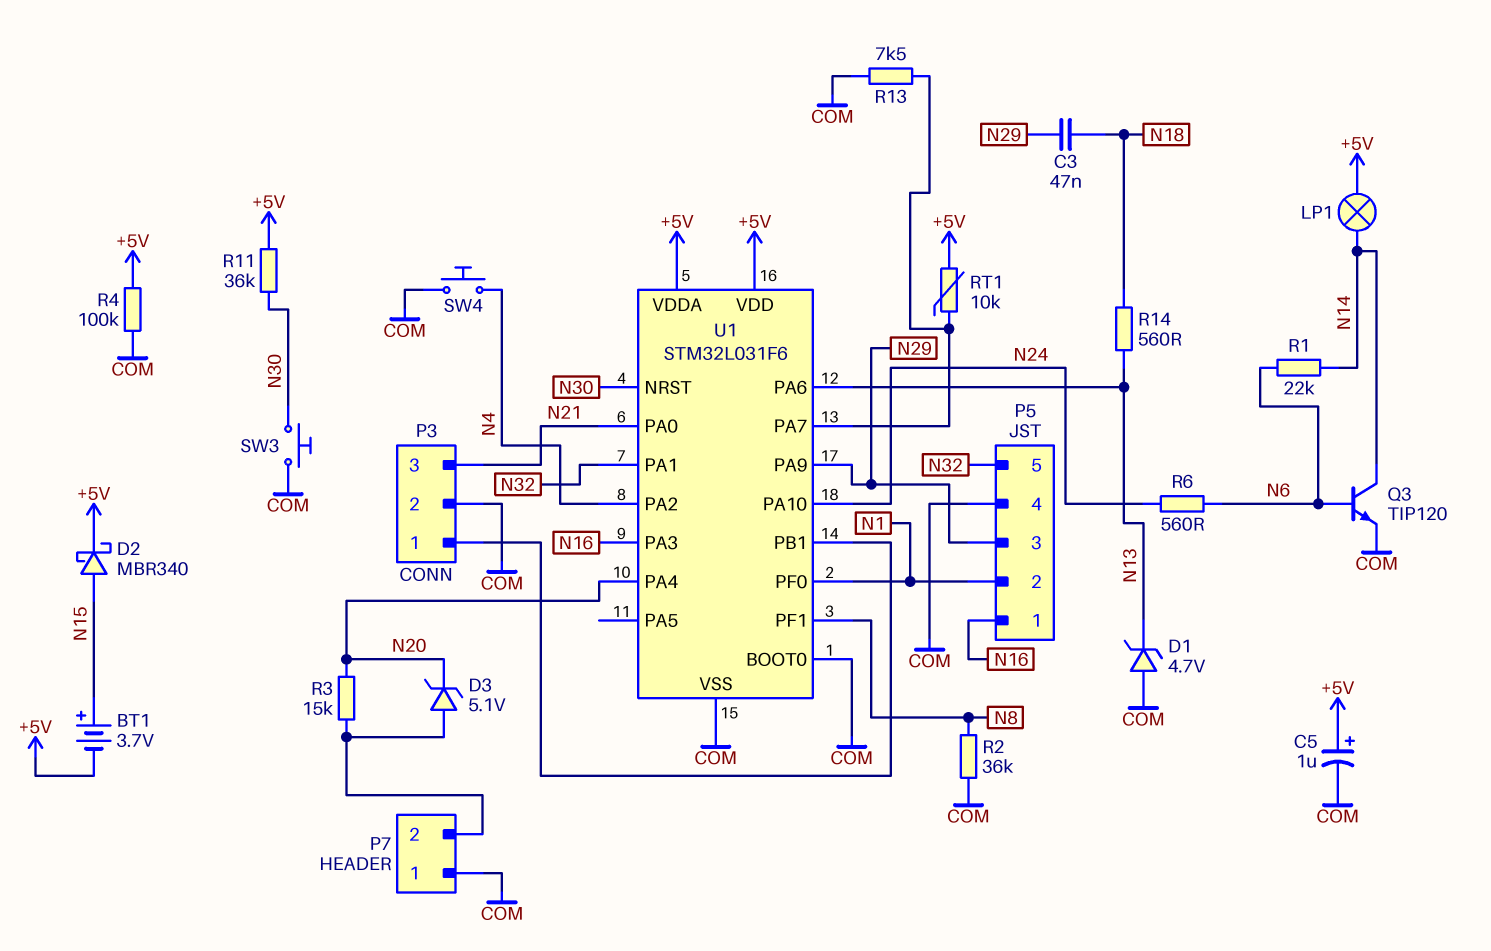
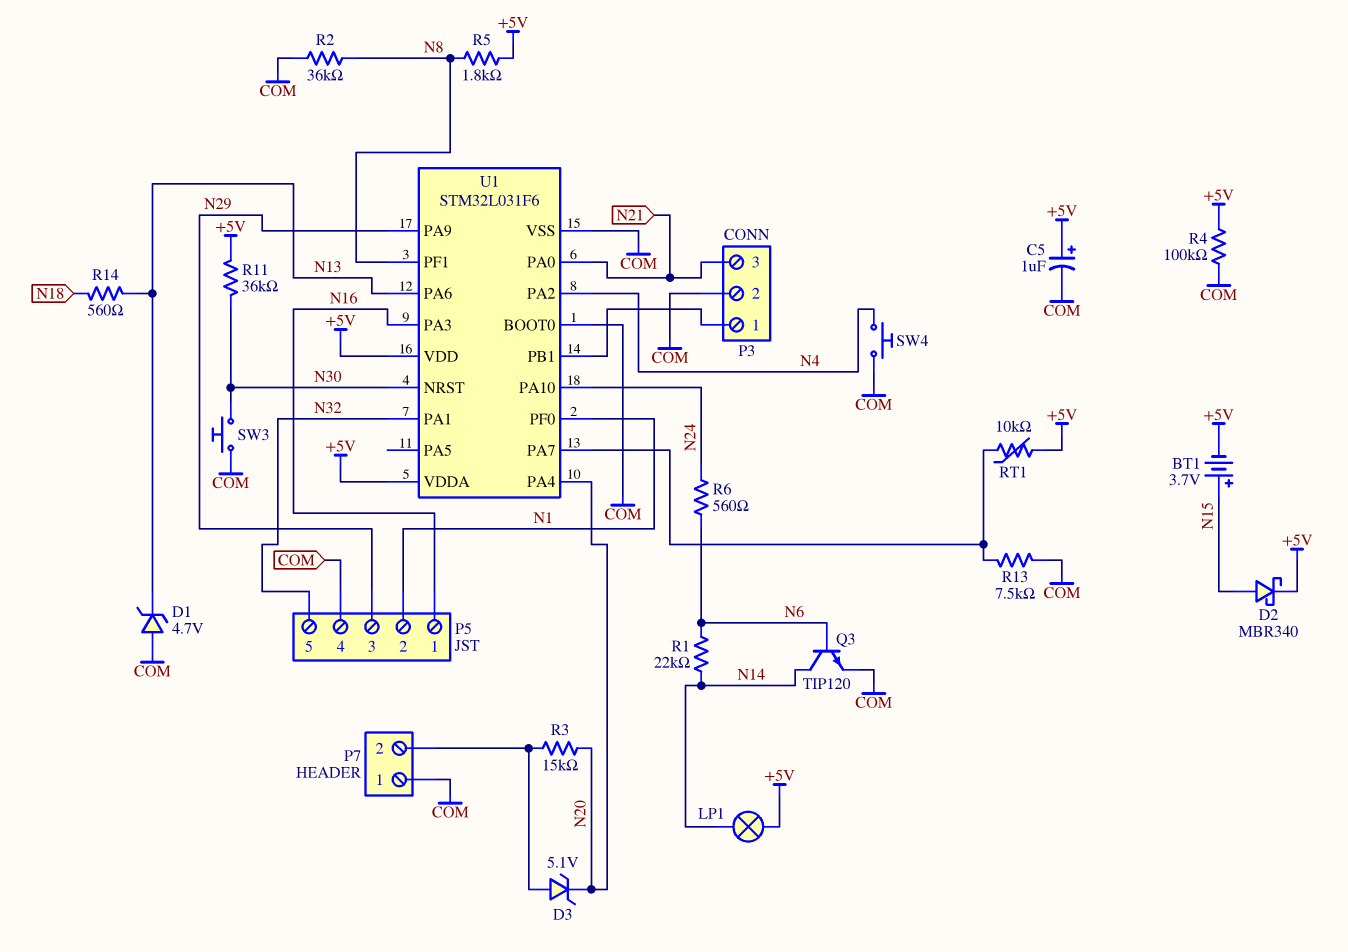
C3: 47nF (N18, N29) -> none
R5: none -> 1.8k (+5V, N8)

